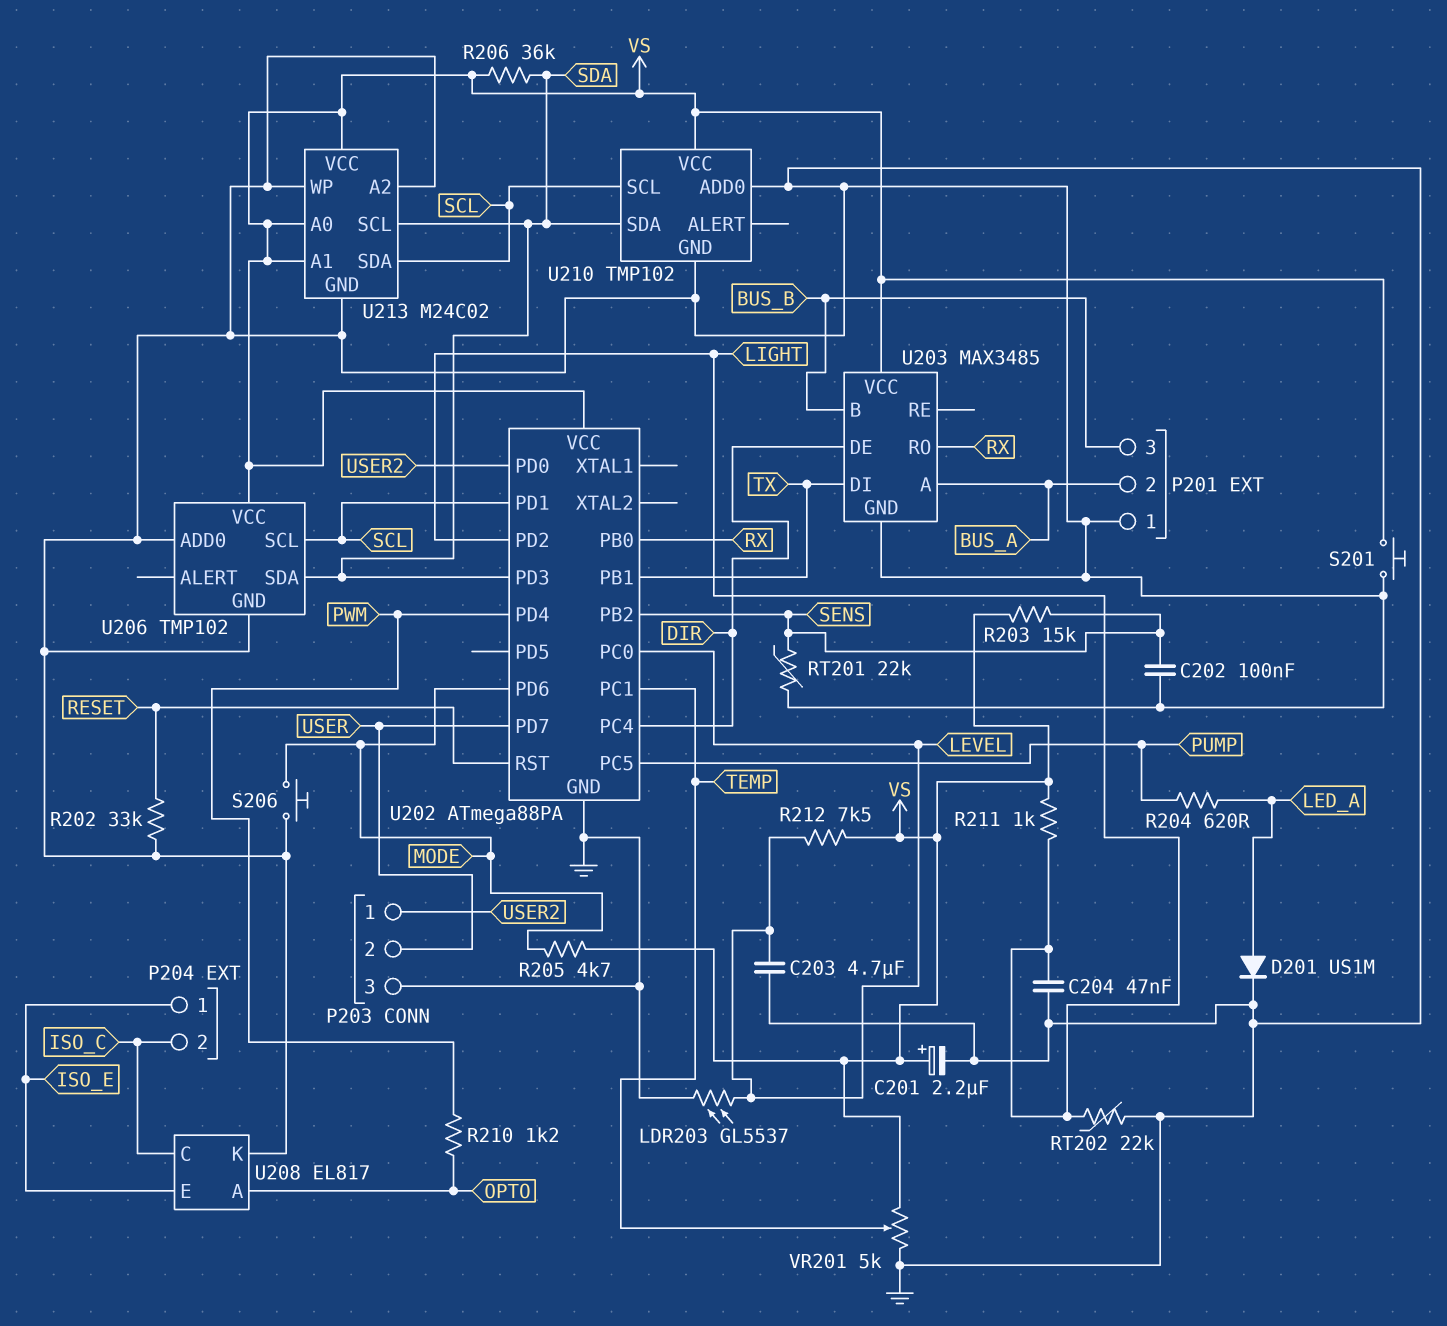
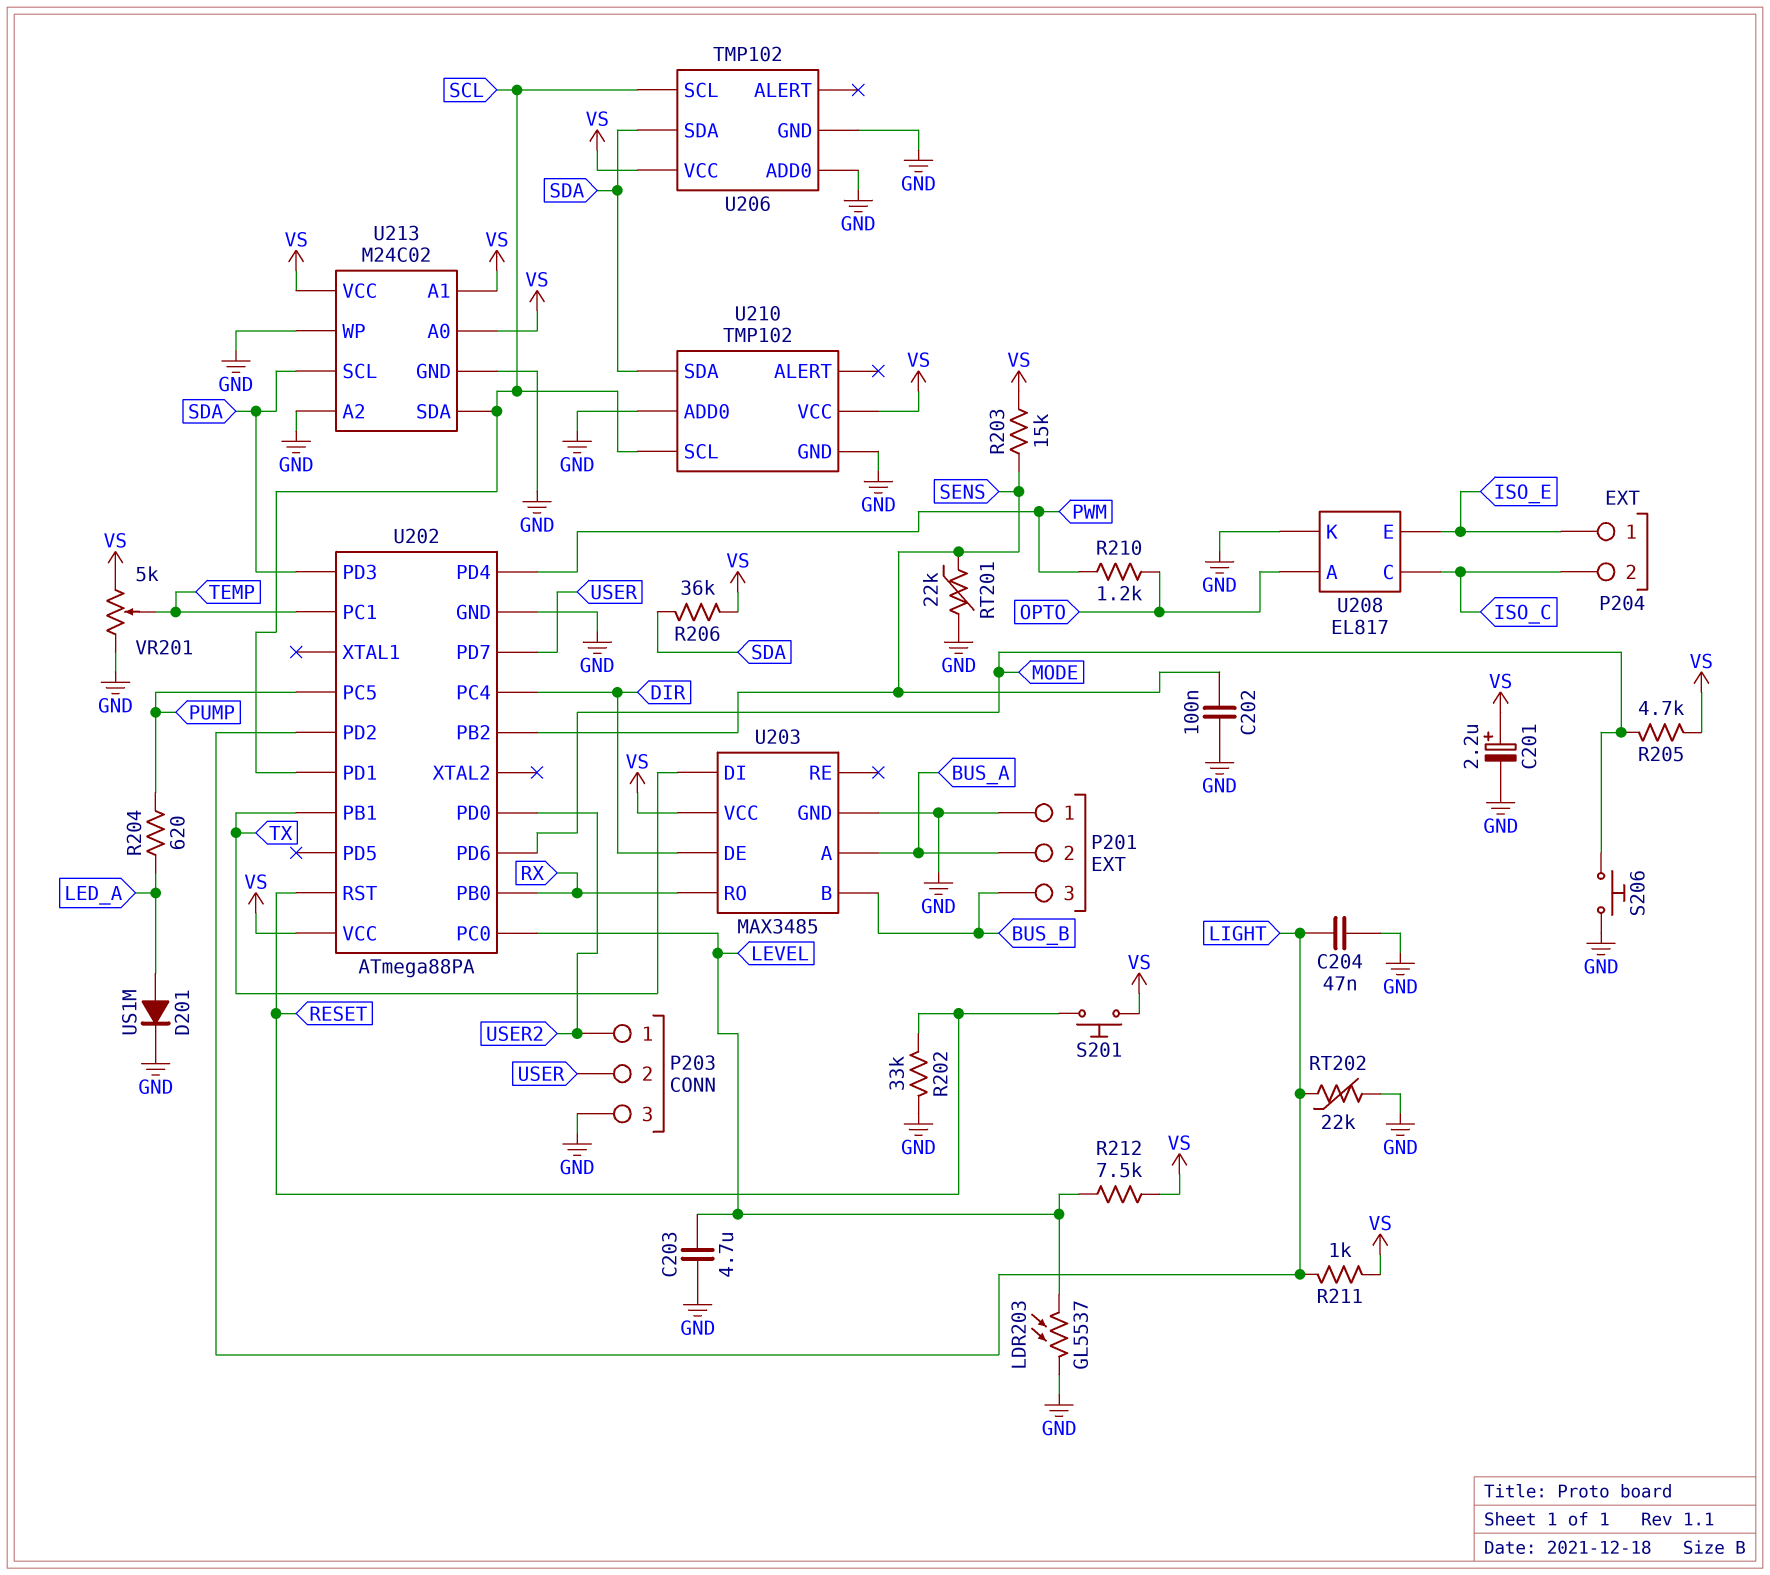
S201: button (GND, VS) -> button (RESET, VS)

